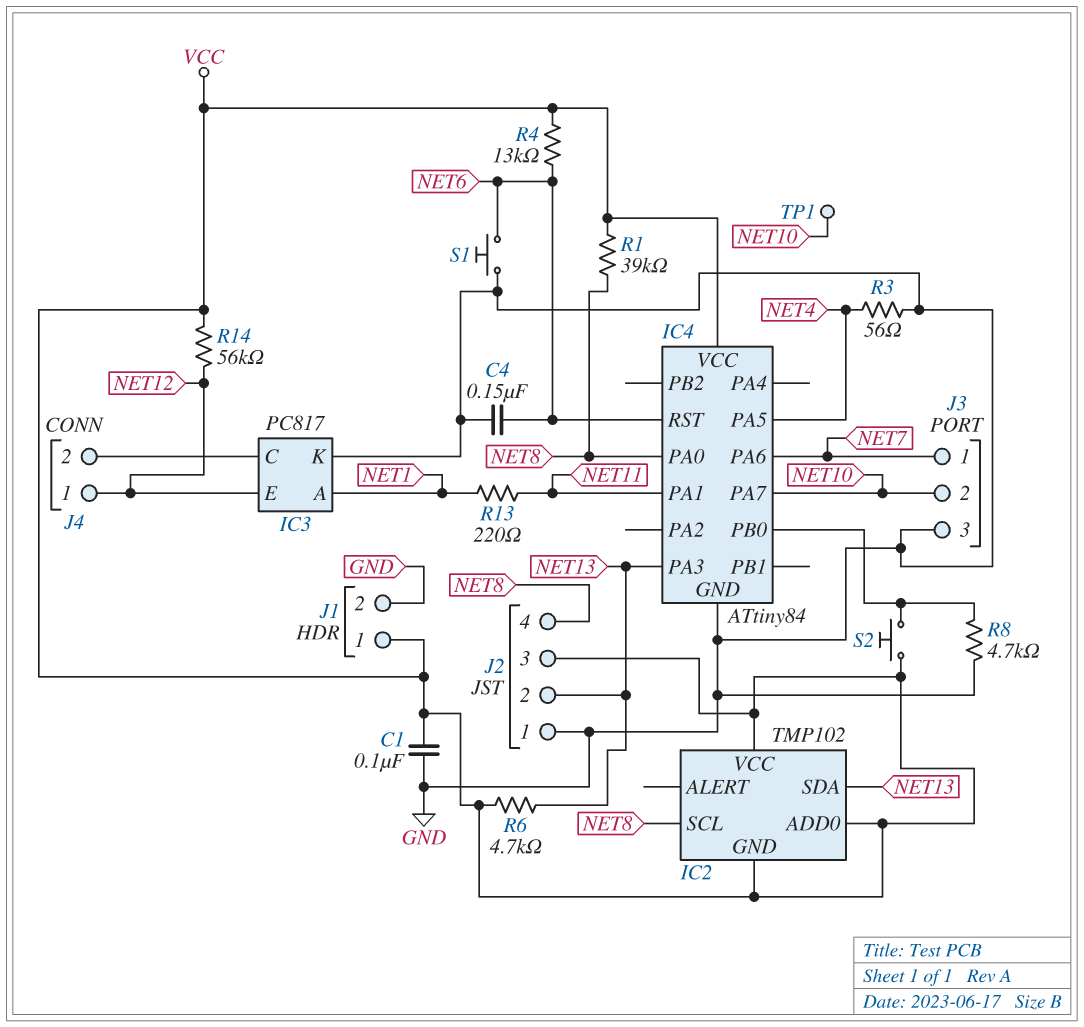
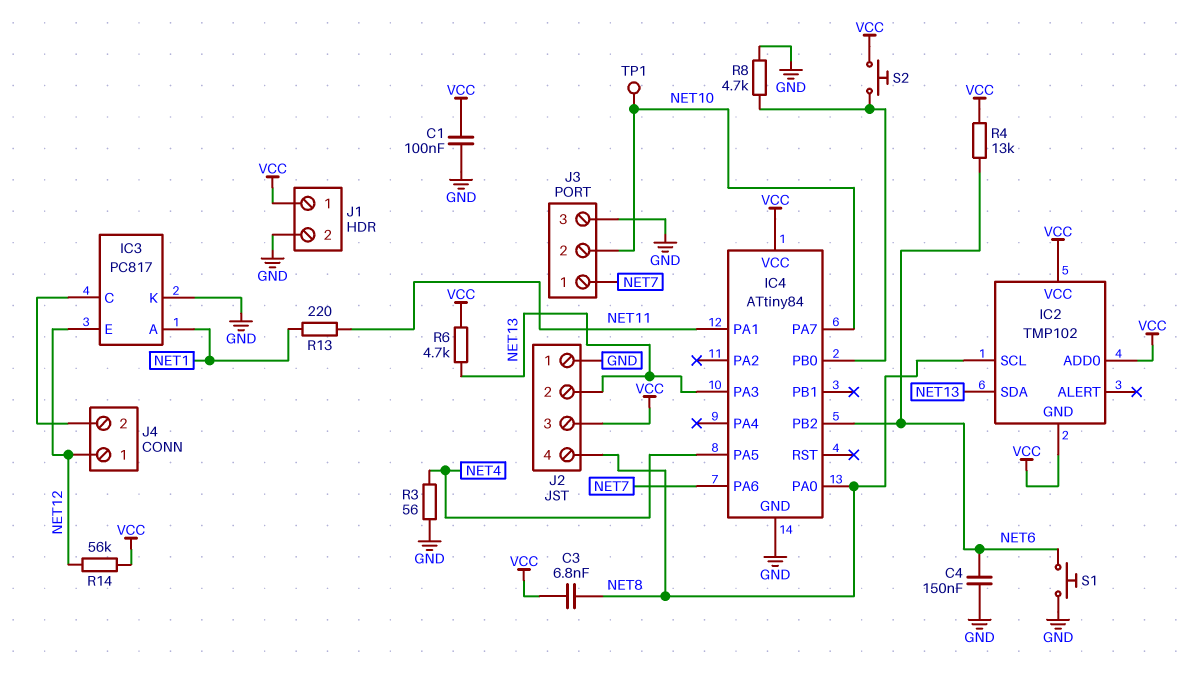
C3: none -> 6.8nF (NET8, VCC)
IC4 pin PB2: none -> NET6
IC4 pin RST: NET6 -> none
R1: 39k (NET8, VCC) -> none

